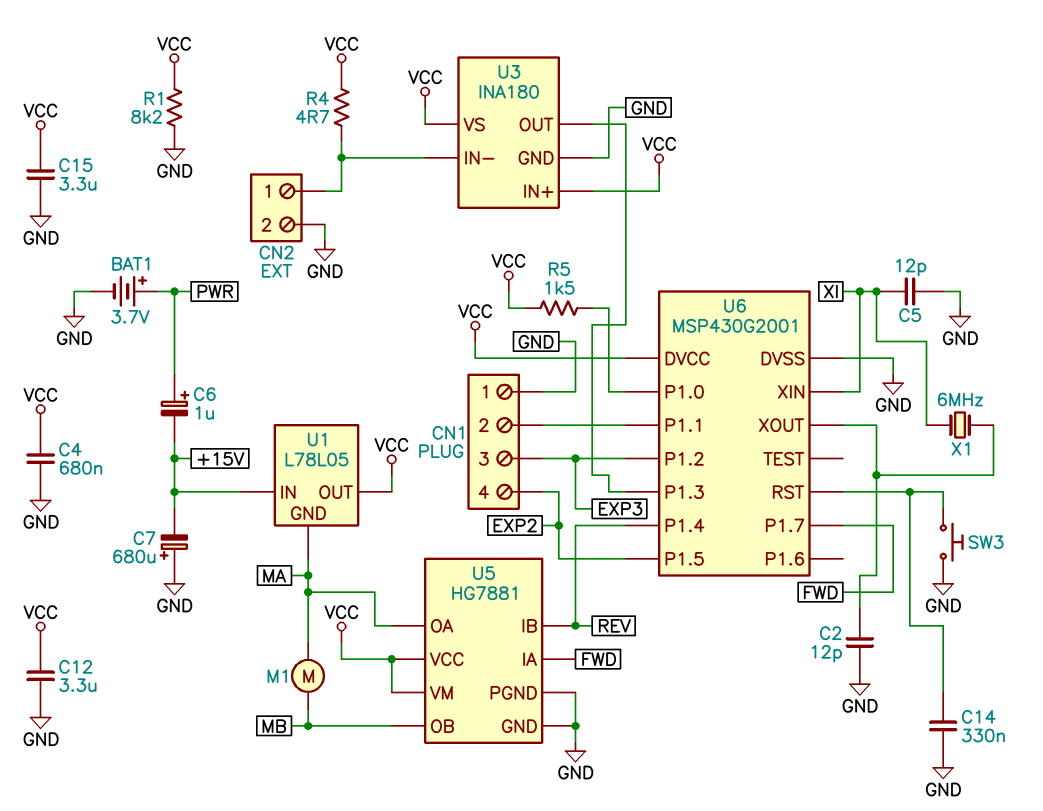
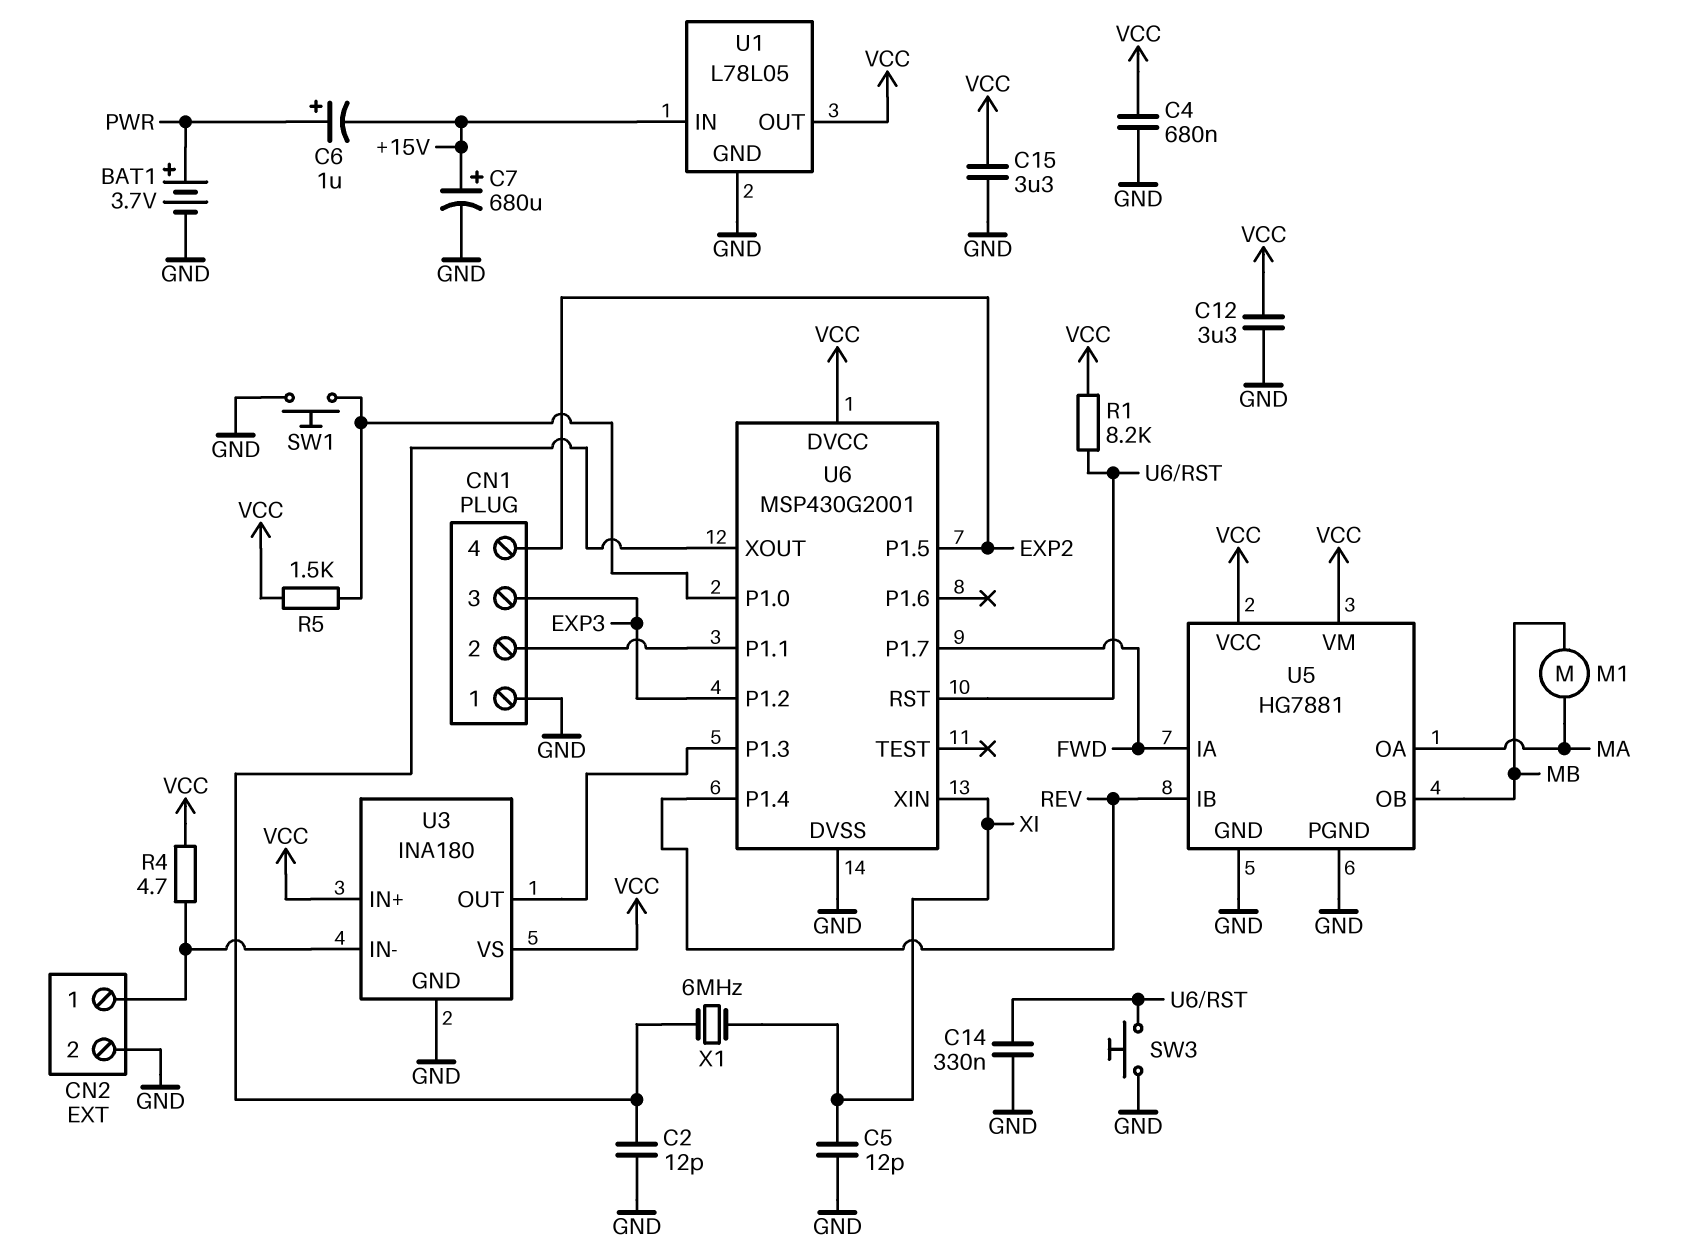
C7: 680uF (plus GND, minus +15V) -> 680uF (plus +15V, minus GND)
R1: 8.2k (GND, VCC) -> 8.2k (U6/RST, VCC)
SW1: none -> button (GND, U6/P1.0)
U1 pin GND: MA -> GND

